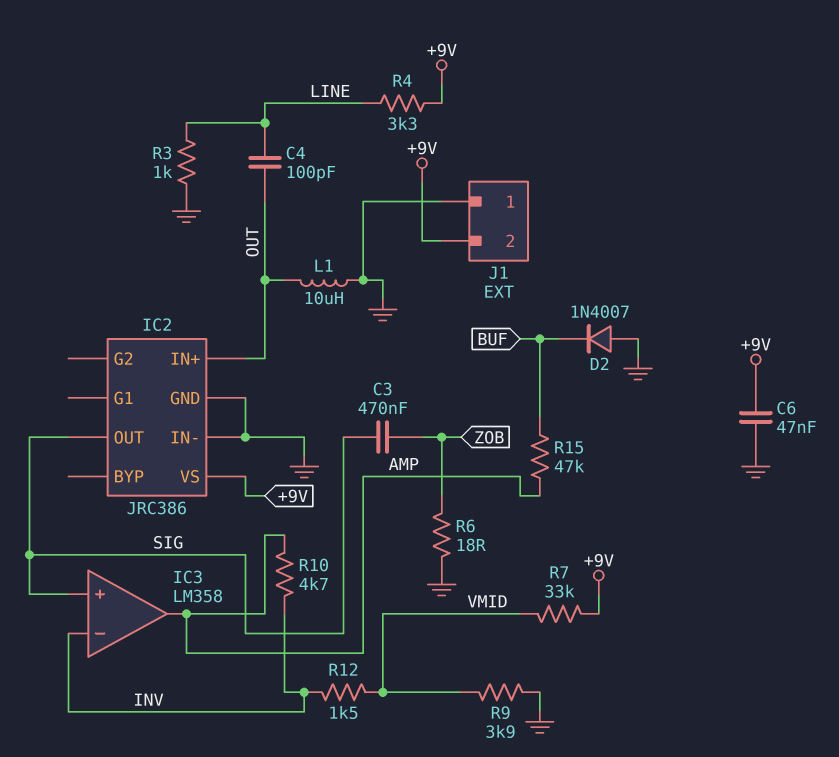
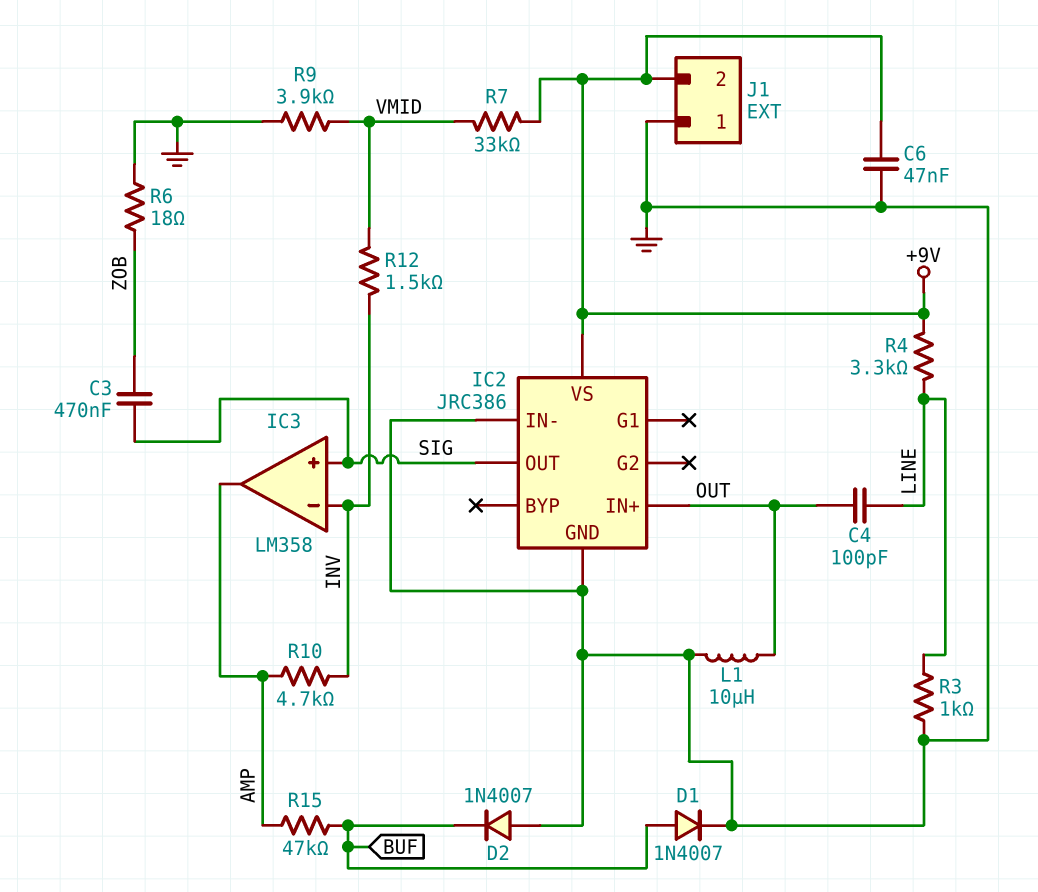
D1: none -> diode 1N4007 (A BUF, K GND)

